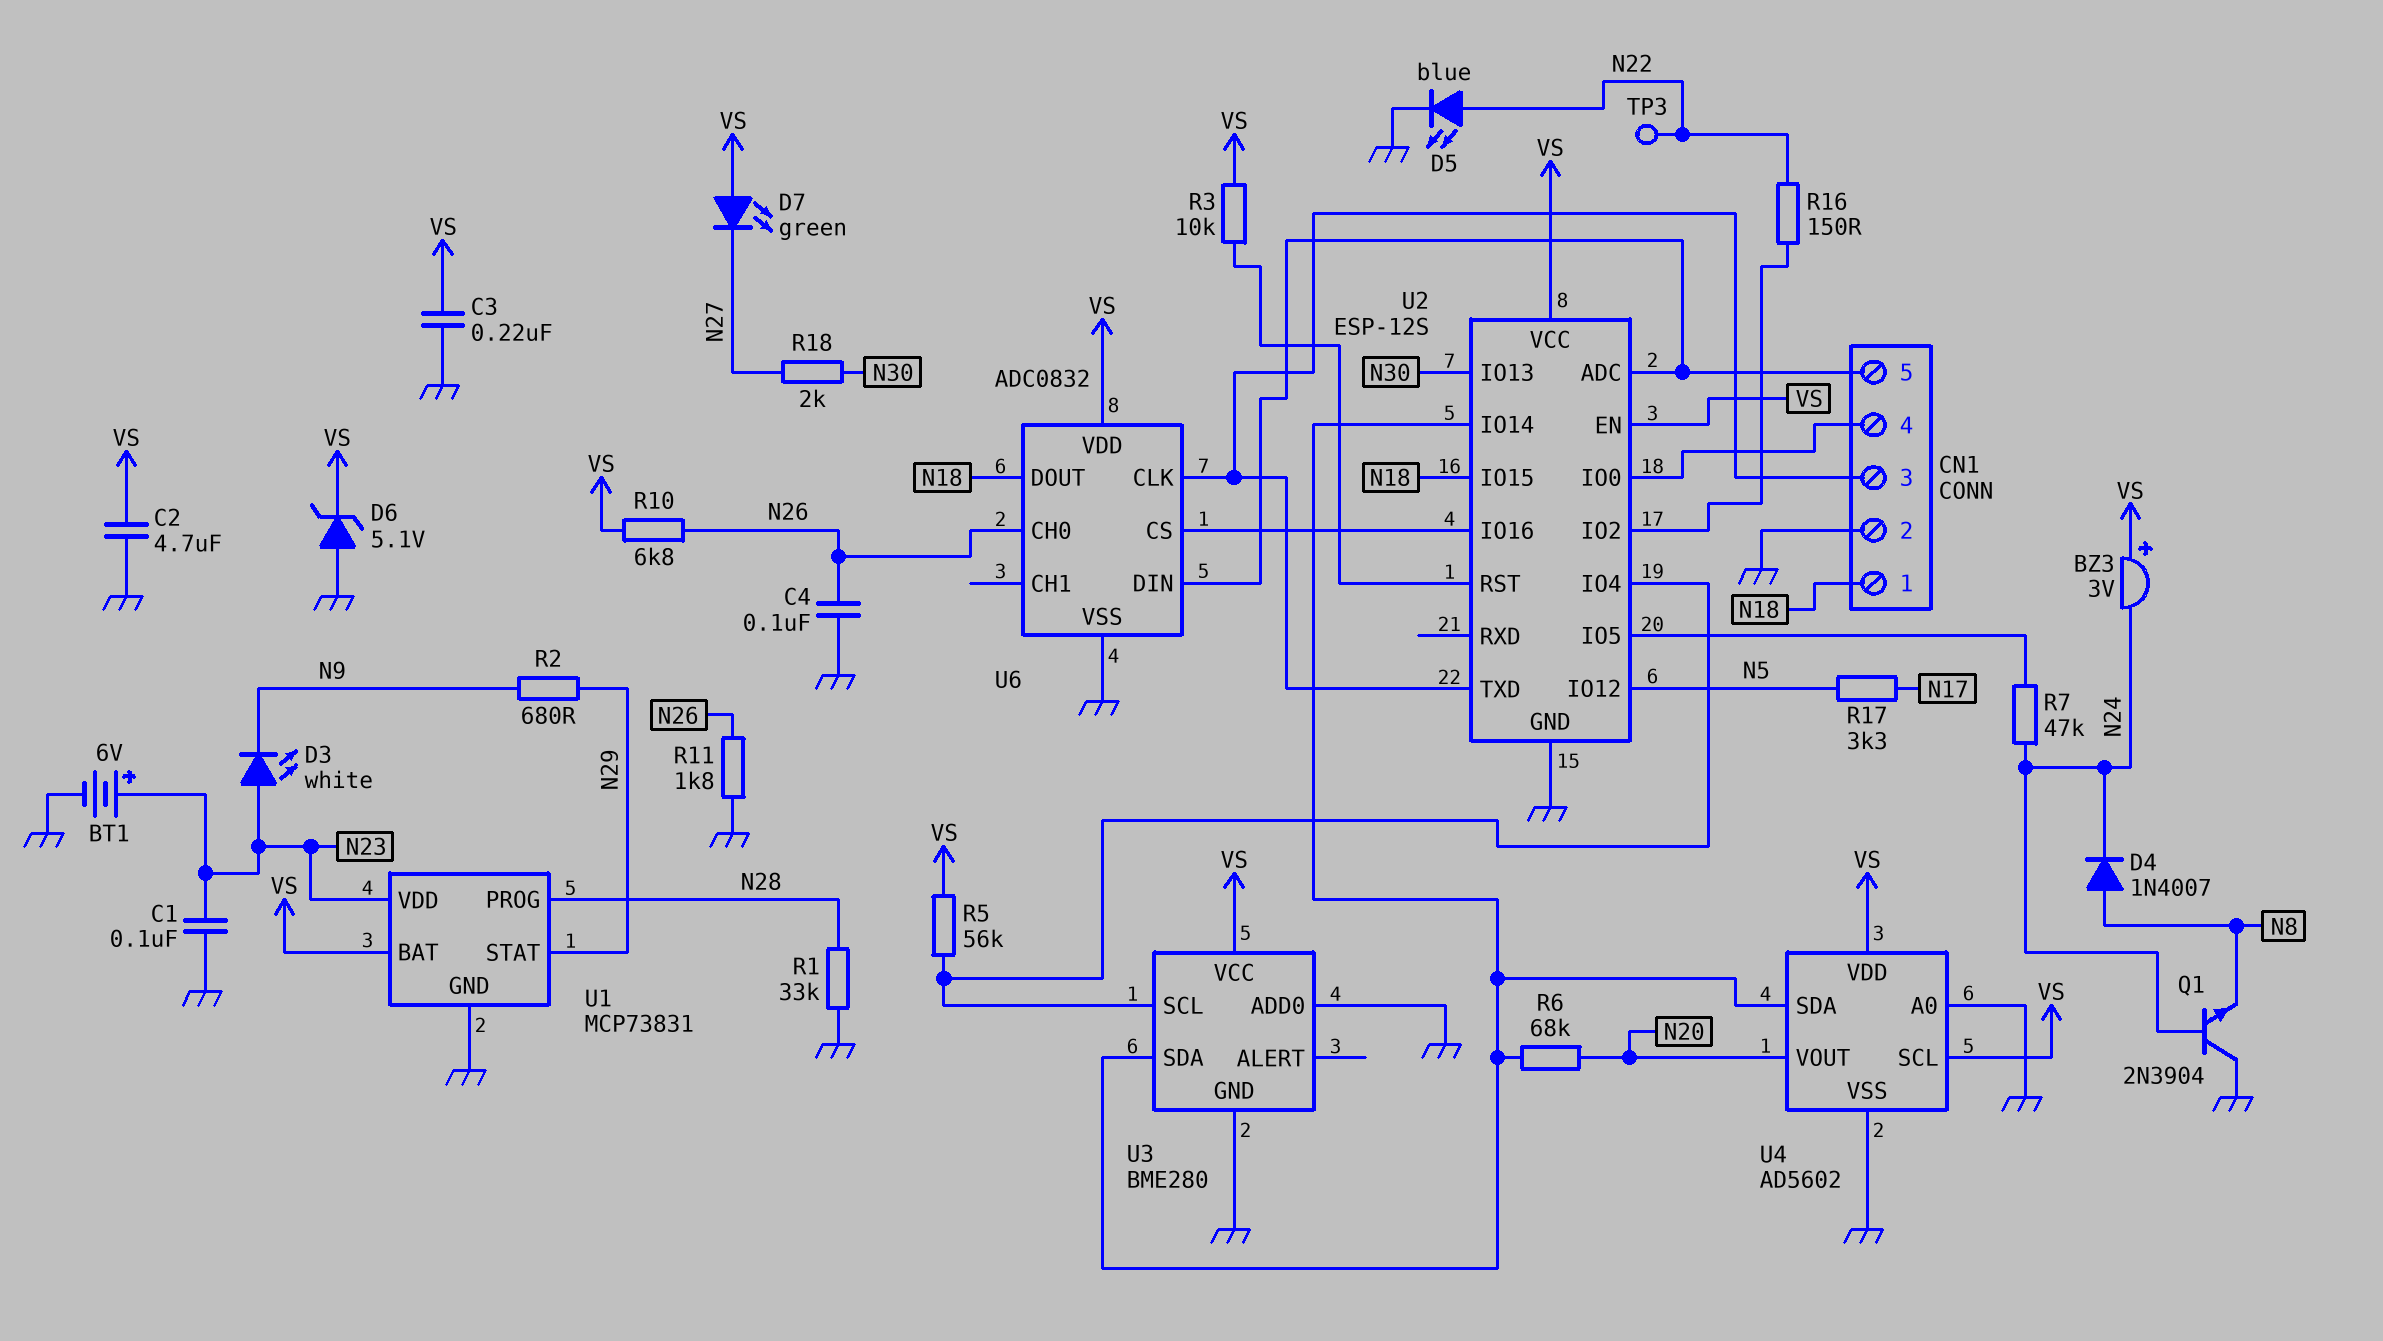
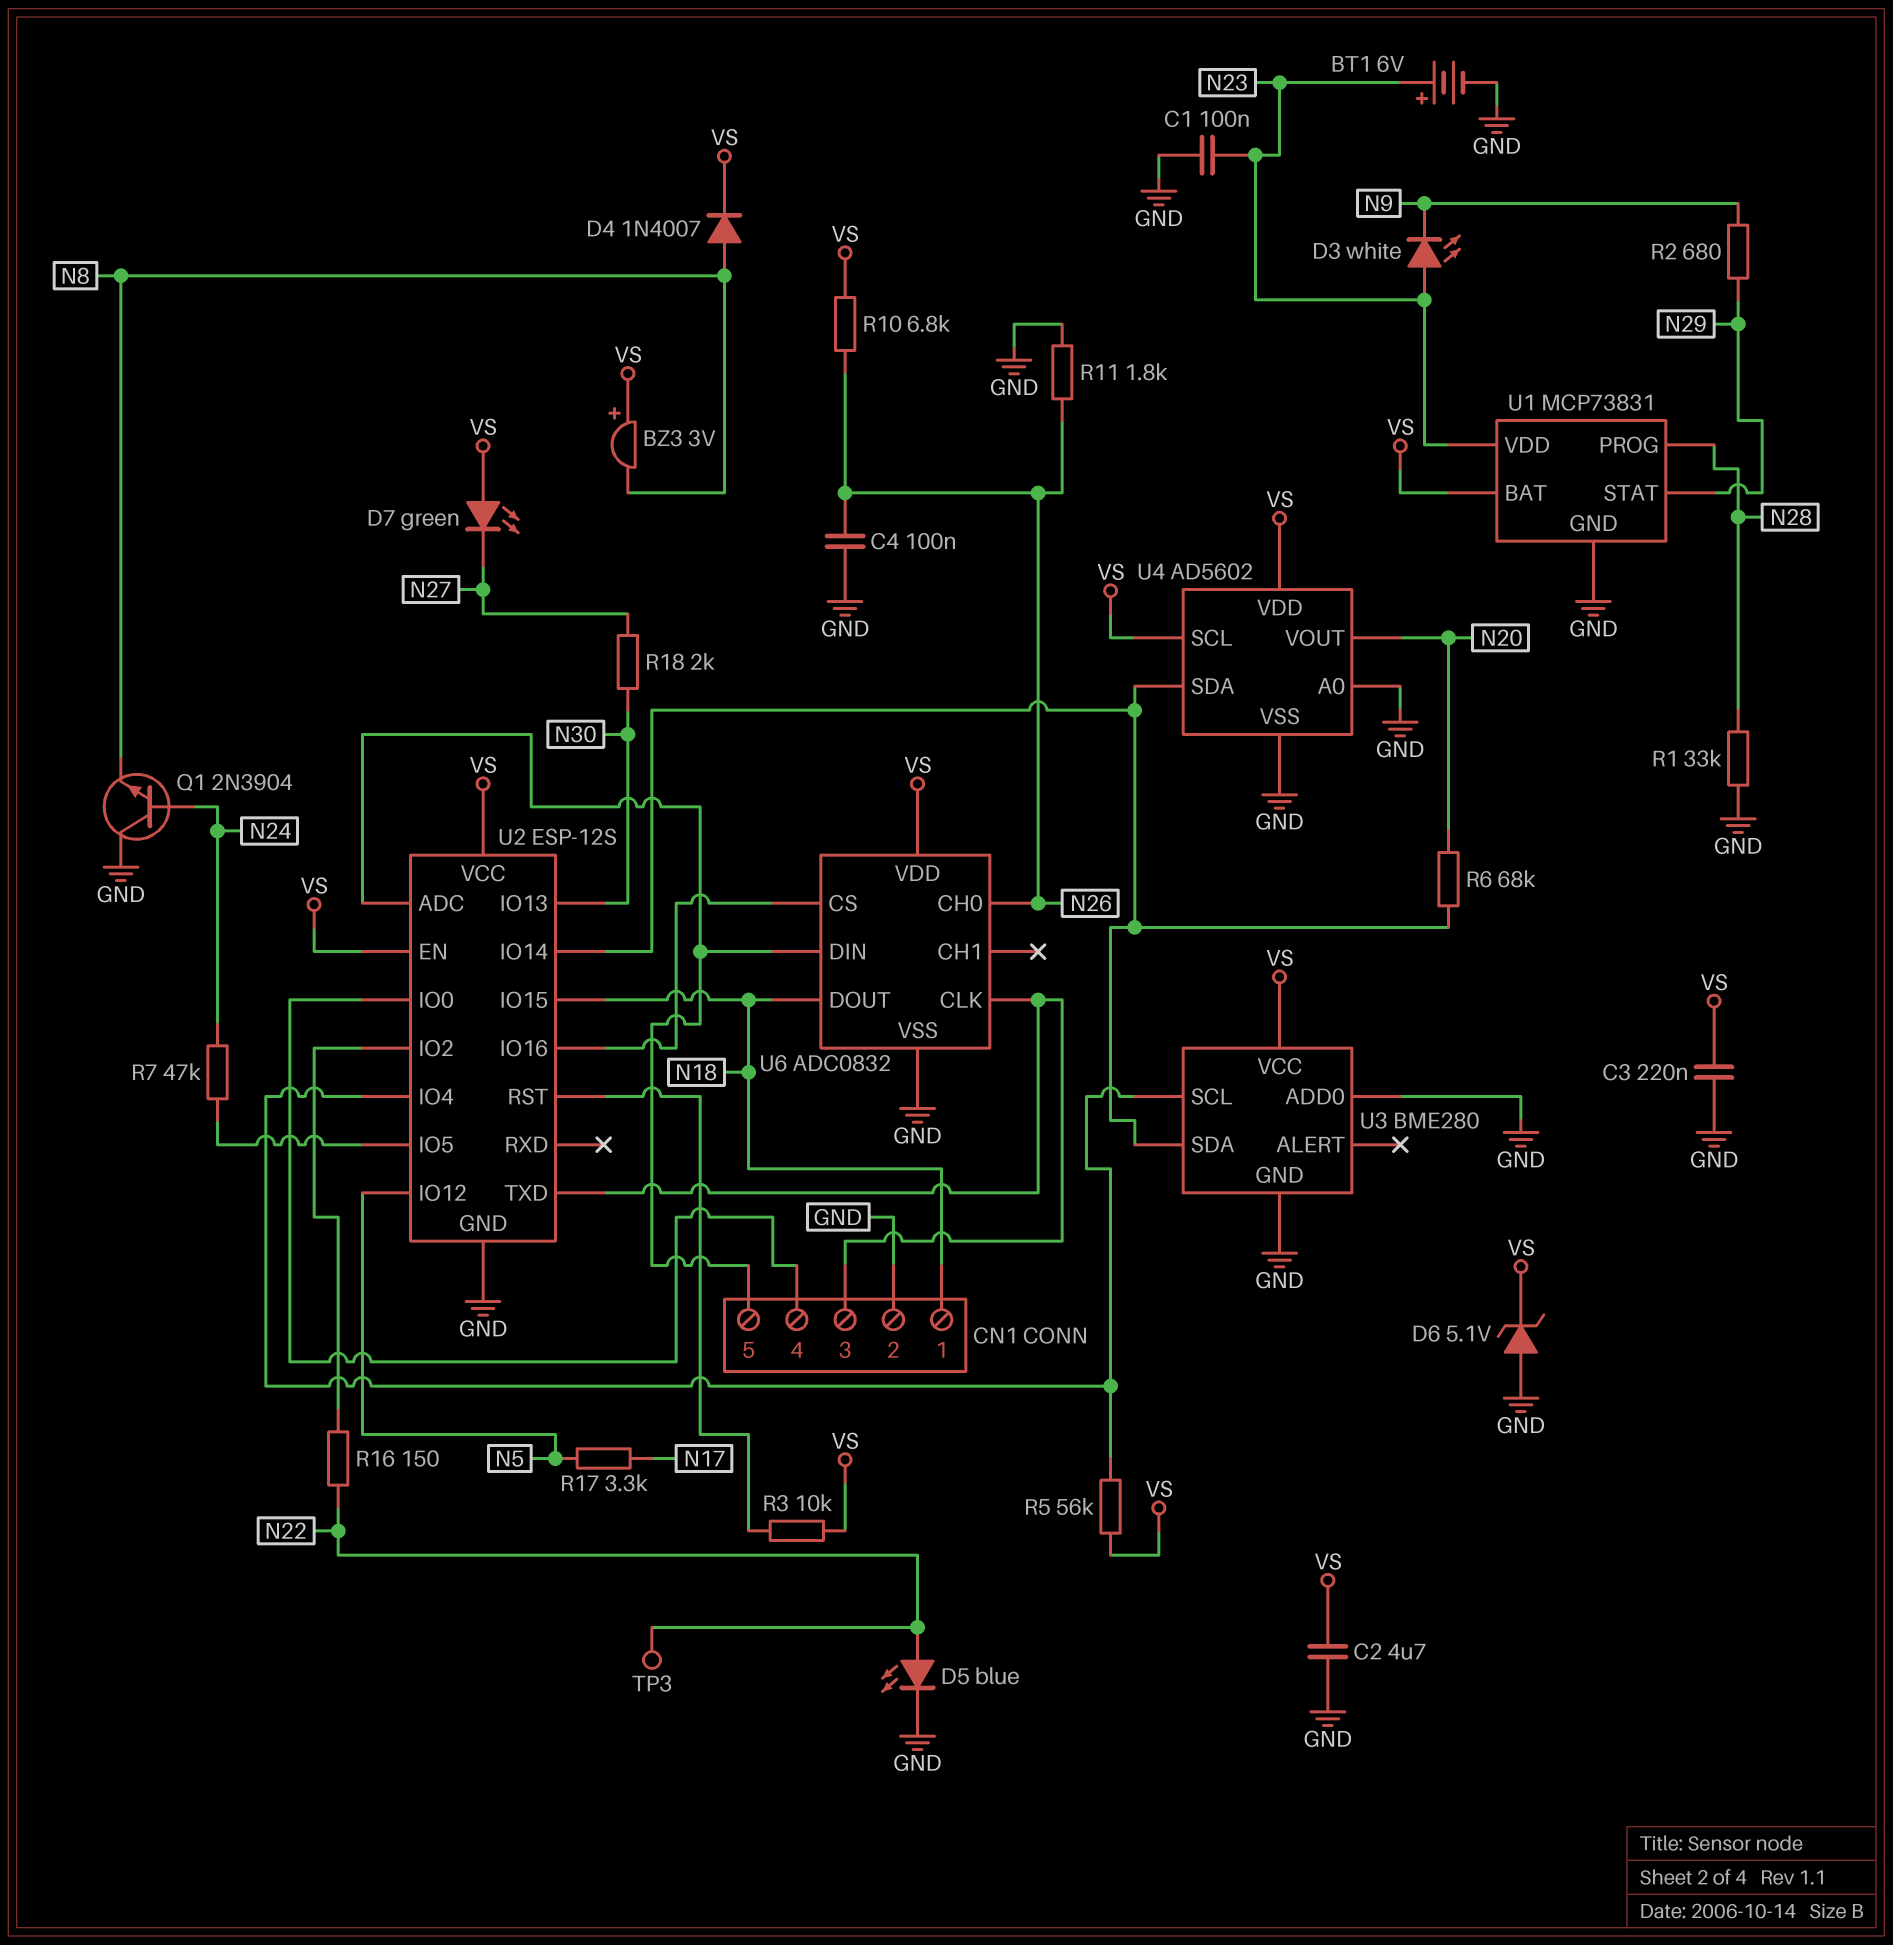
BZ3: buzzer 3V (plus VS, minus N24) -> buzzer 3V (plus VS, minus N8)
D4: diode 1N4007 (A N8, K N24) -> diode 1N4007 (A N8, K VS)

